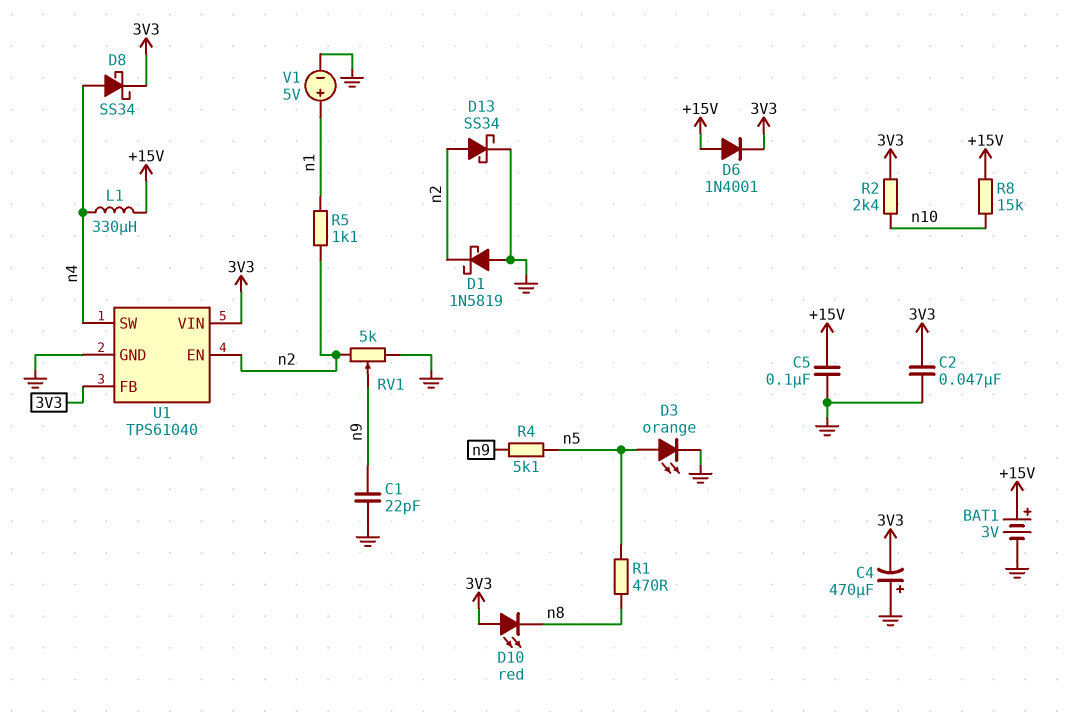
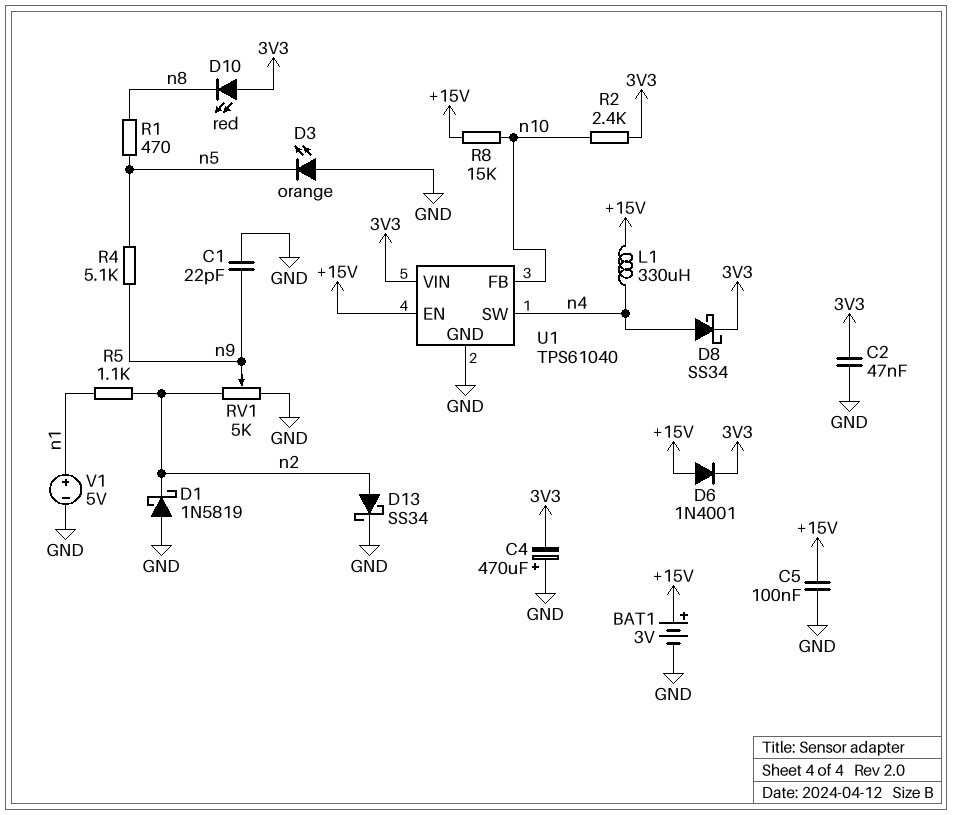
D3: LED orange (A n5, K GND) -> LED orange (A GND, K n5)
U1 pin EN: n2 -> +15V
U1 pin FB: 3V3 -> n10

